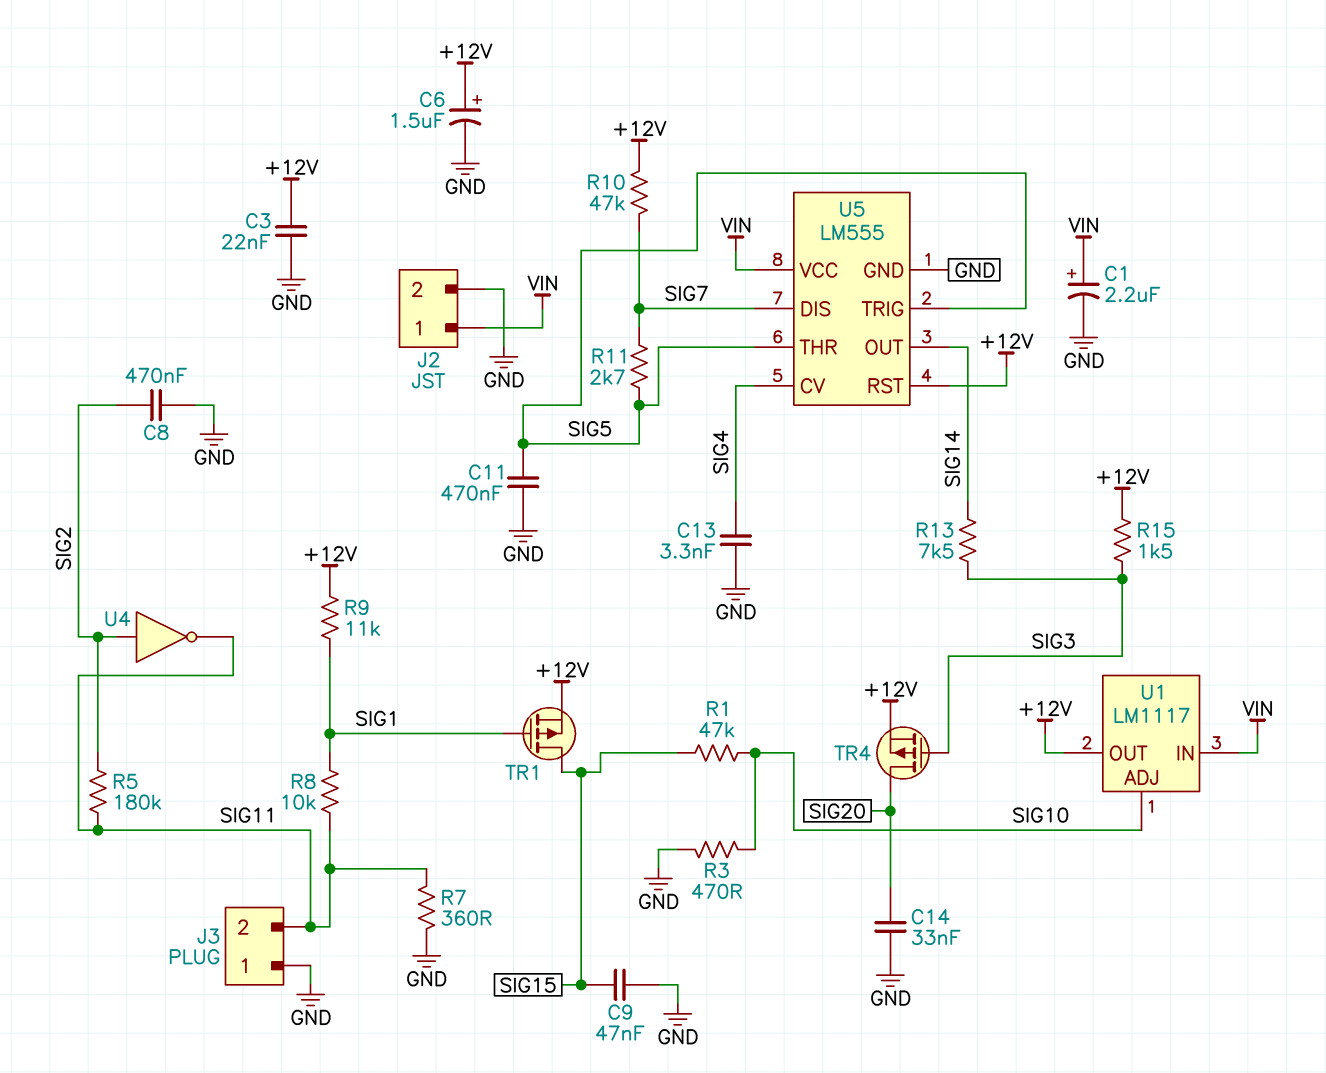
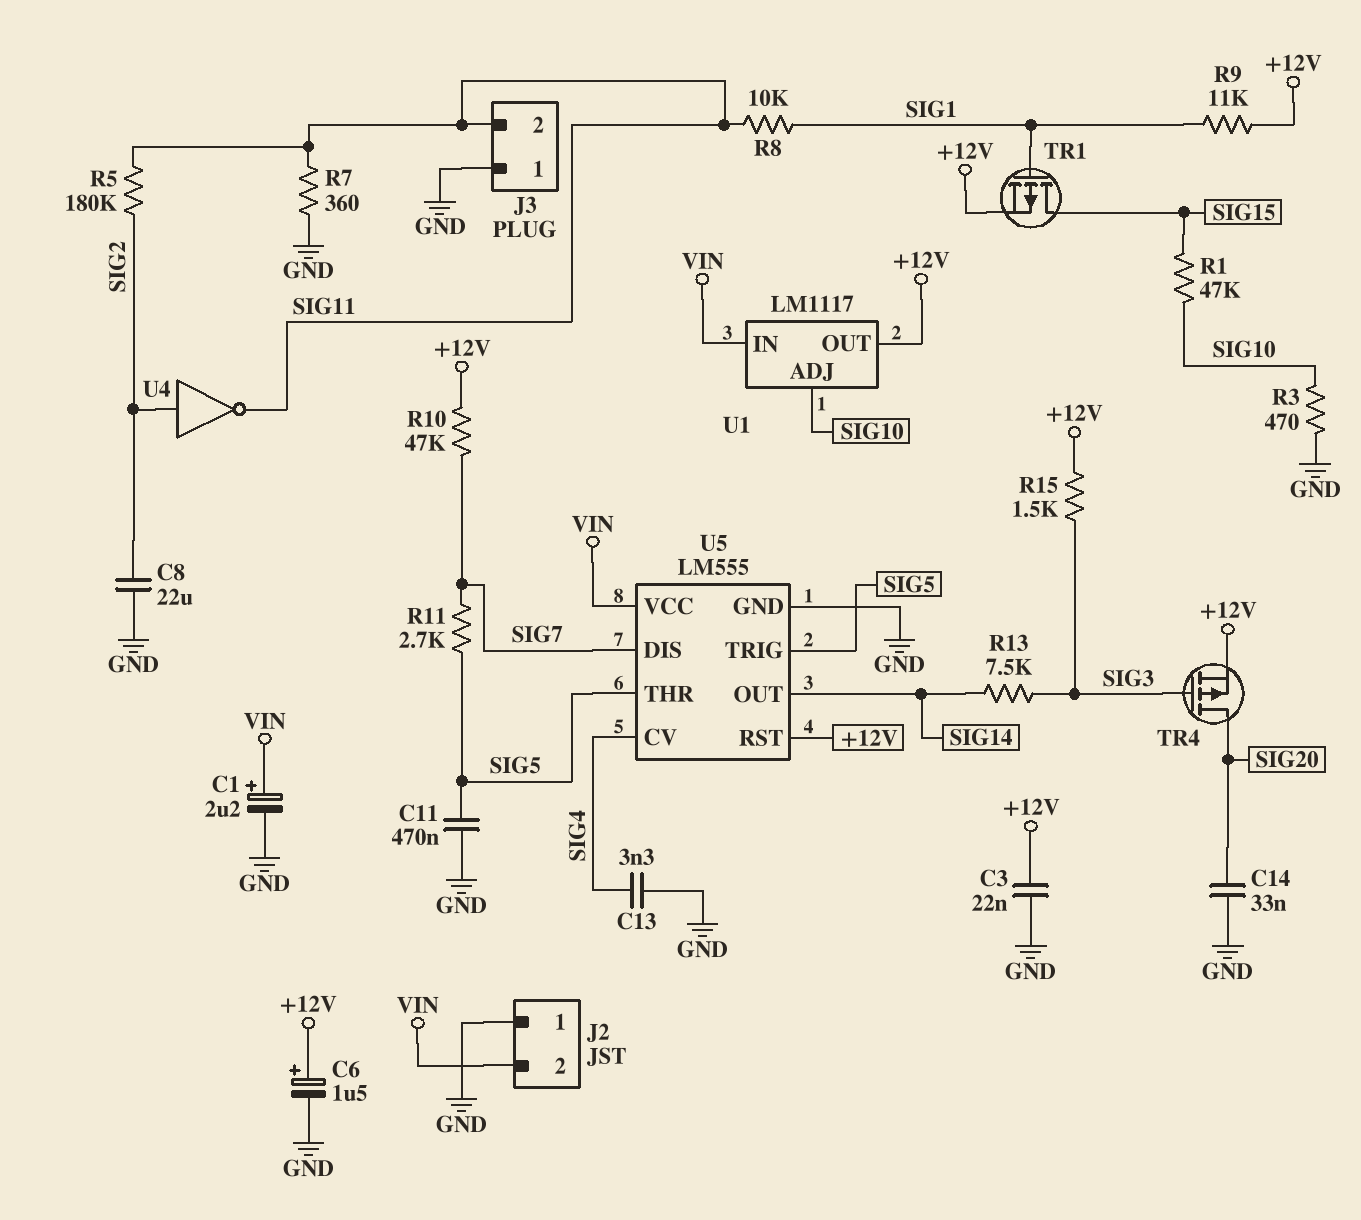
C8: 470nF (GND, SIG2) -> 22uF (GND, SIG2)
C9: 47nF (GND, SIG15) -> none
J2 pin 1: VIN -> GND
J2 pin 2: GND -> VIN

